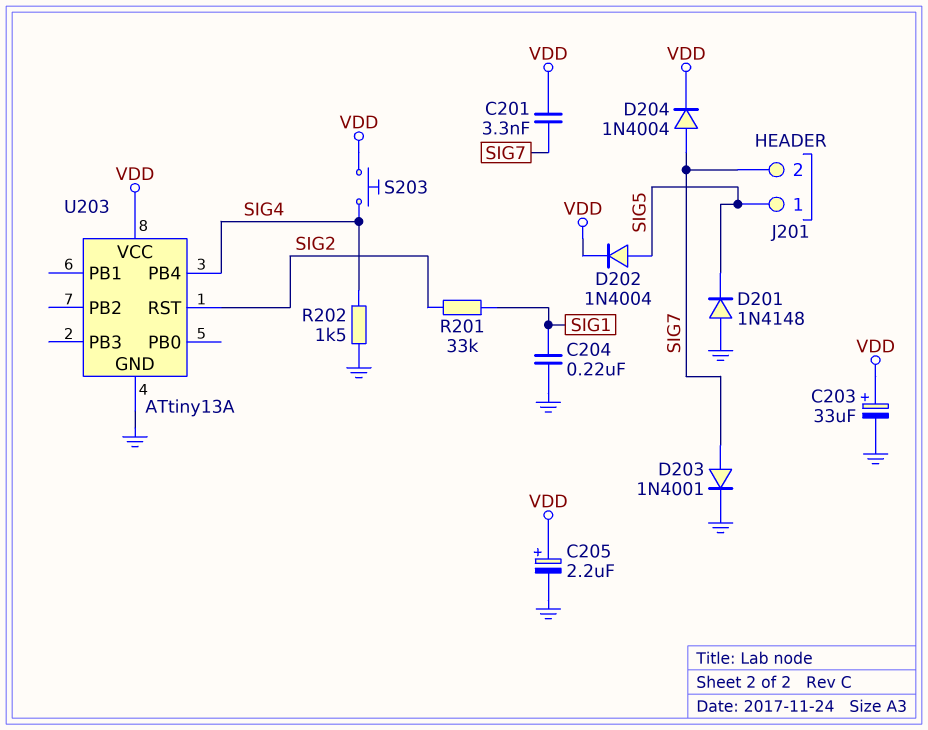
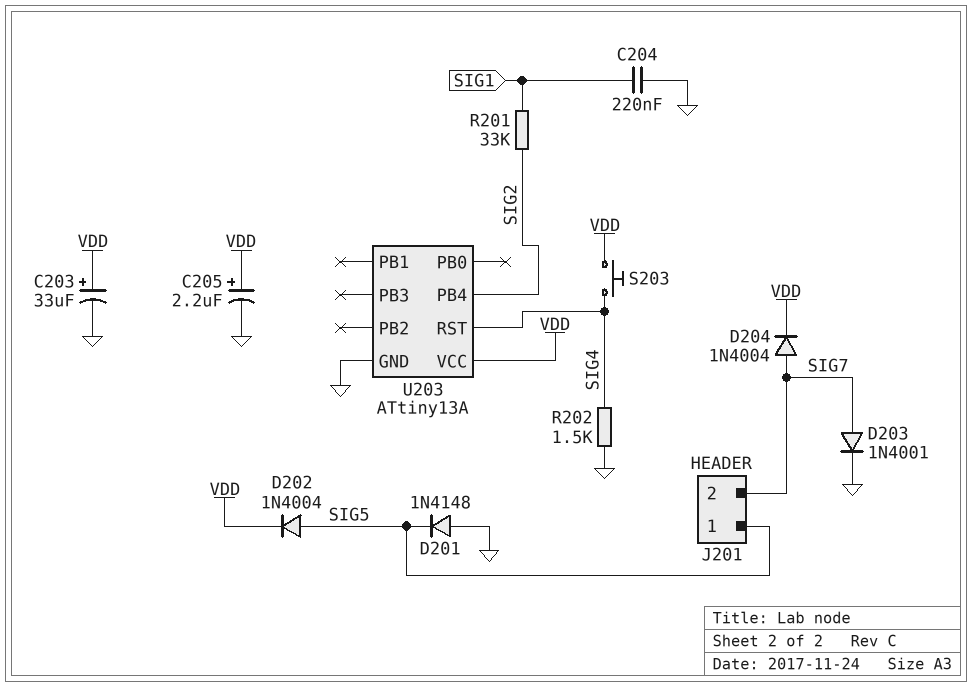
C201: 3.3nF (SIG7, VDD) -> none
U203 pin PB4: SIG4 -> SIG2
U203 pin RST: SIG2 -> SIG4

